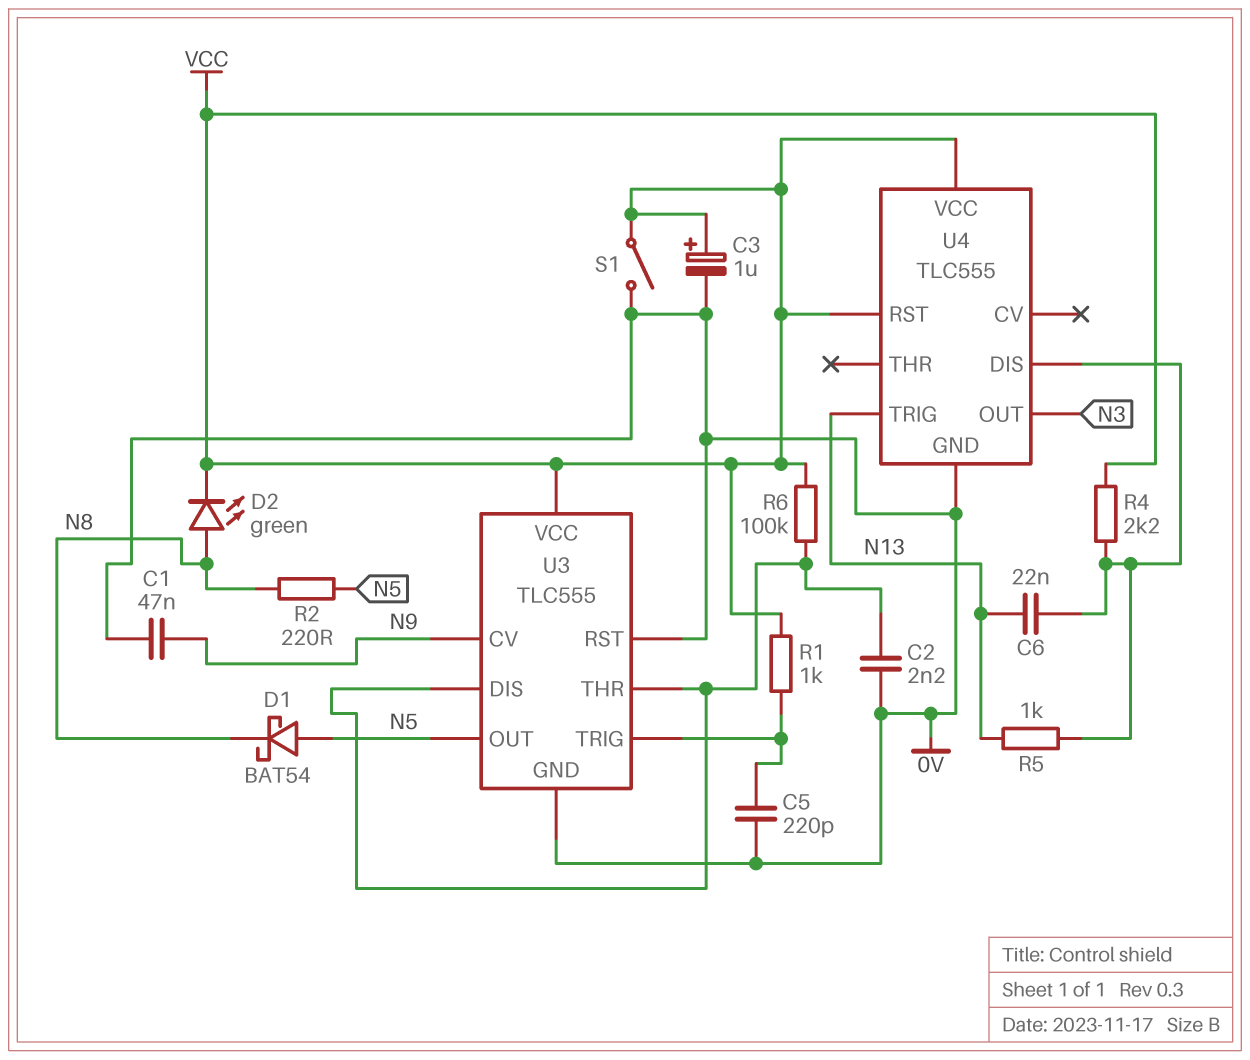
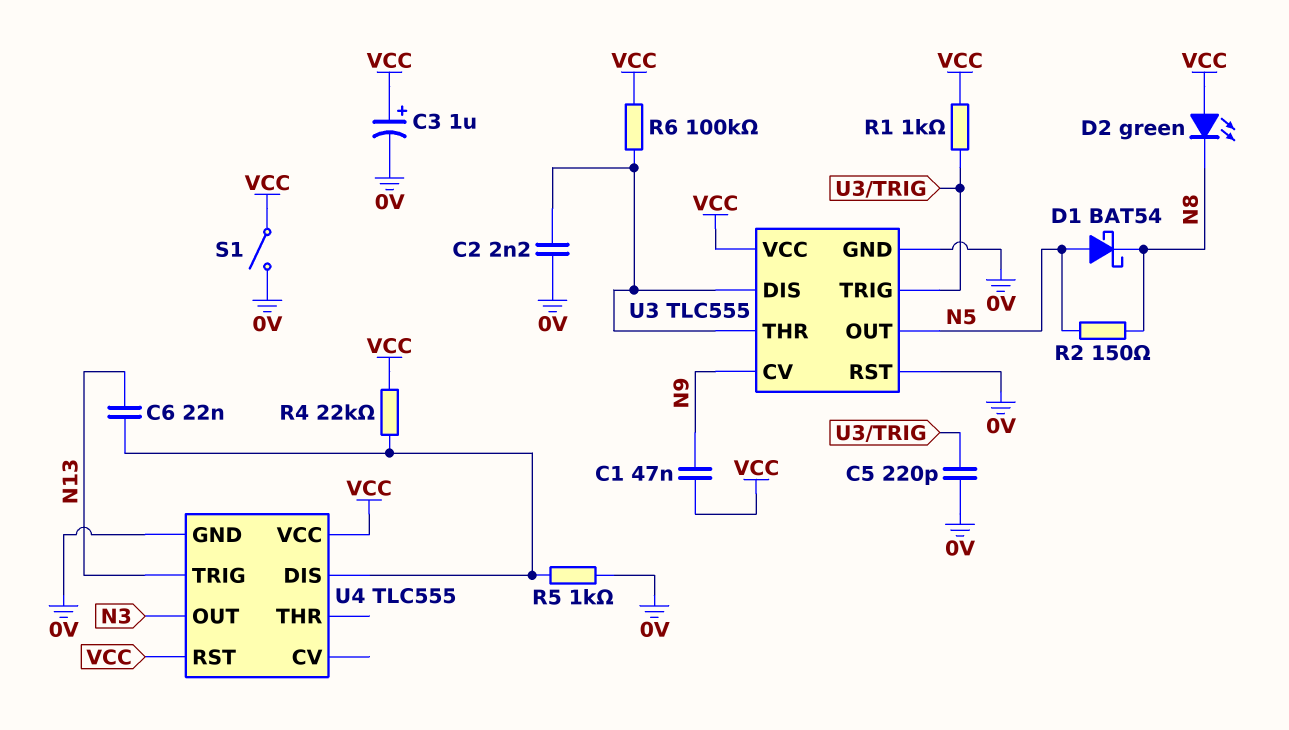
C1: 47nF (0V, N9) -> 47nF (N9, VCC)
D2: LED green (A N8, K VCC) -> LED green (A VCC, K N8)
R2: 220 (N5, N8) -> 150 (N5, N8)
R4: 2.2k (U4/DIS, VCC) -> 22k (U4/DIS, VCC)
R5: 1k (N13, U4/DIS) -> 1k (0V, U4/DIS)

